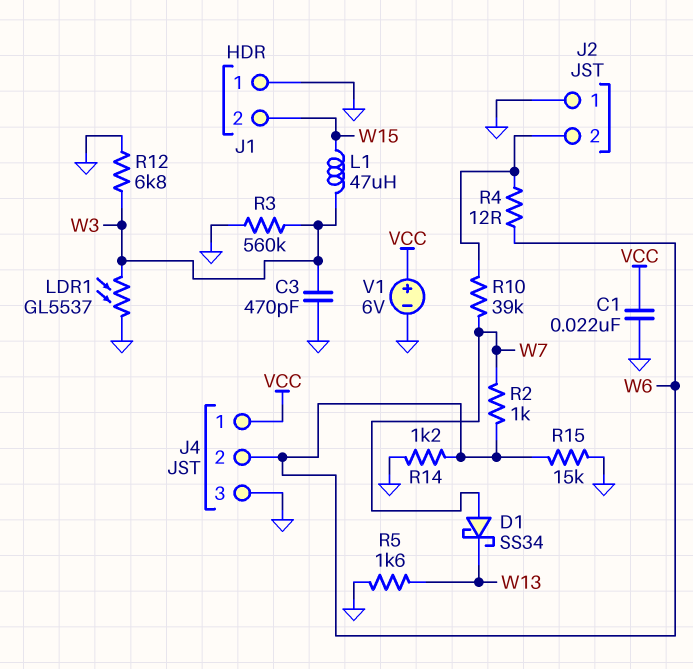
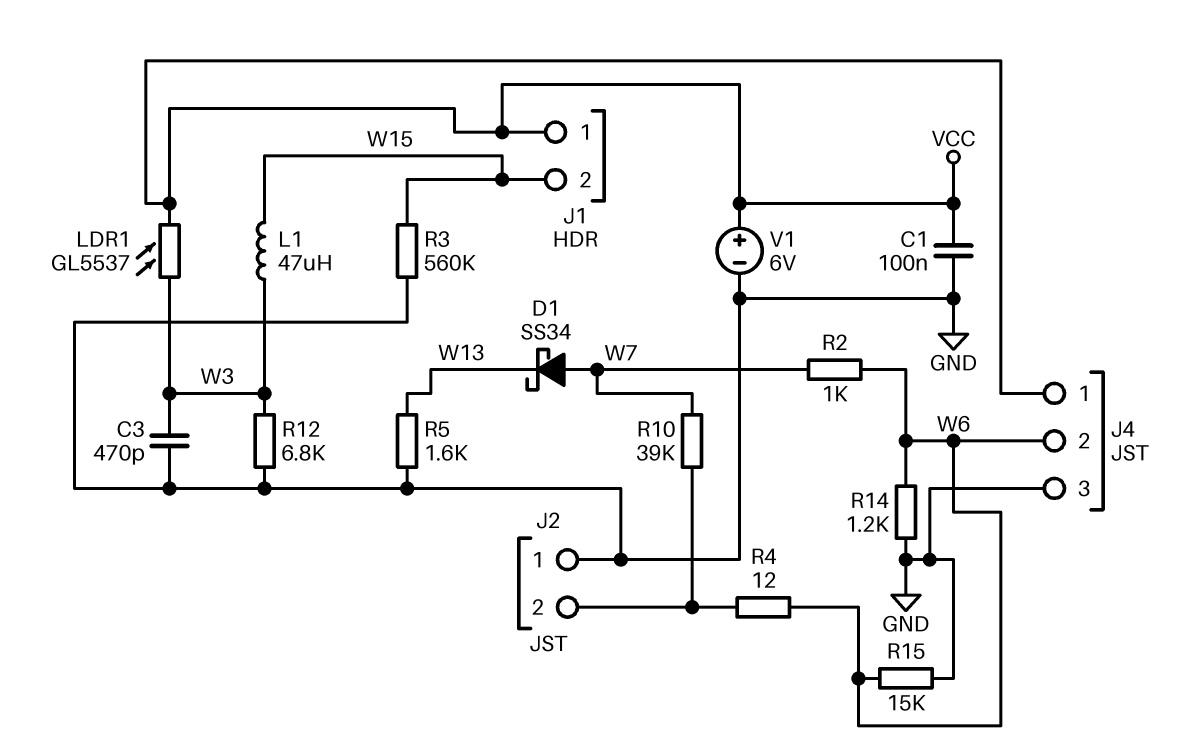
C1: 22nF (GND, VCC) -> 100nF (GND, VCC)
J1 pin 1: GND -> VCC
LDR1: GL5537 (GND, W3) -> GL5537 (VCC, W3)
R3: 560k (GND, W3) -> 560k (GND, W15)

